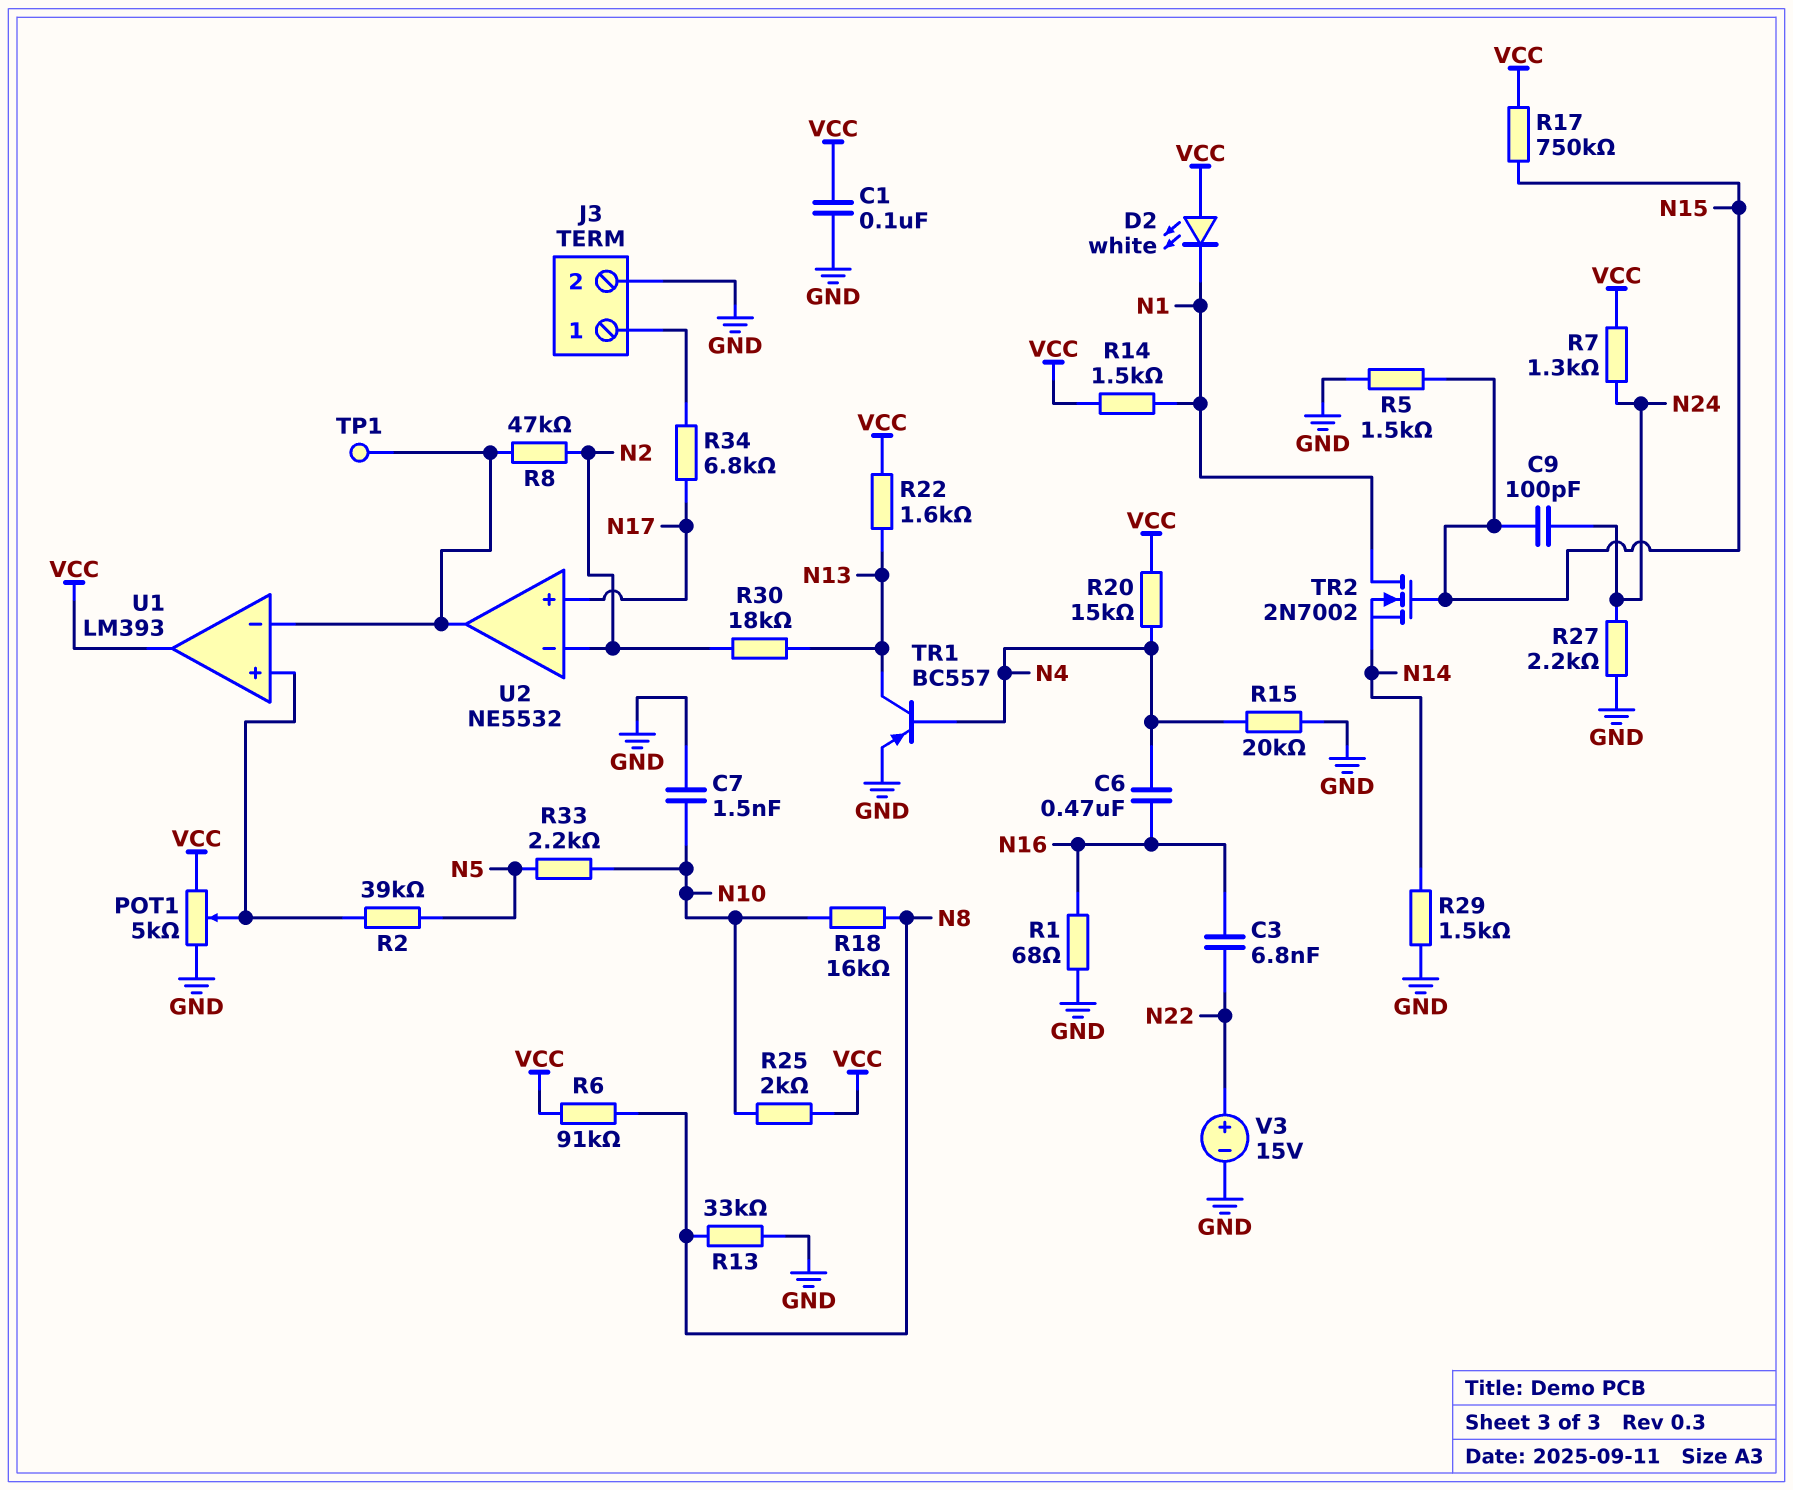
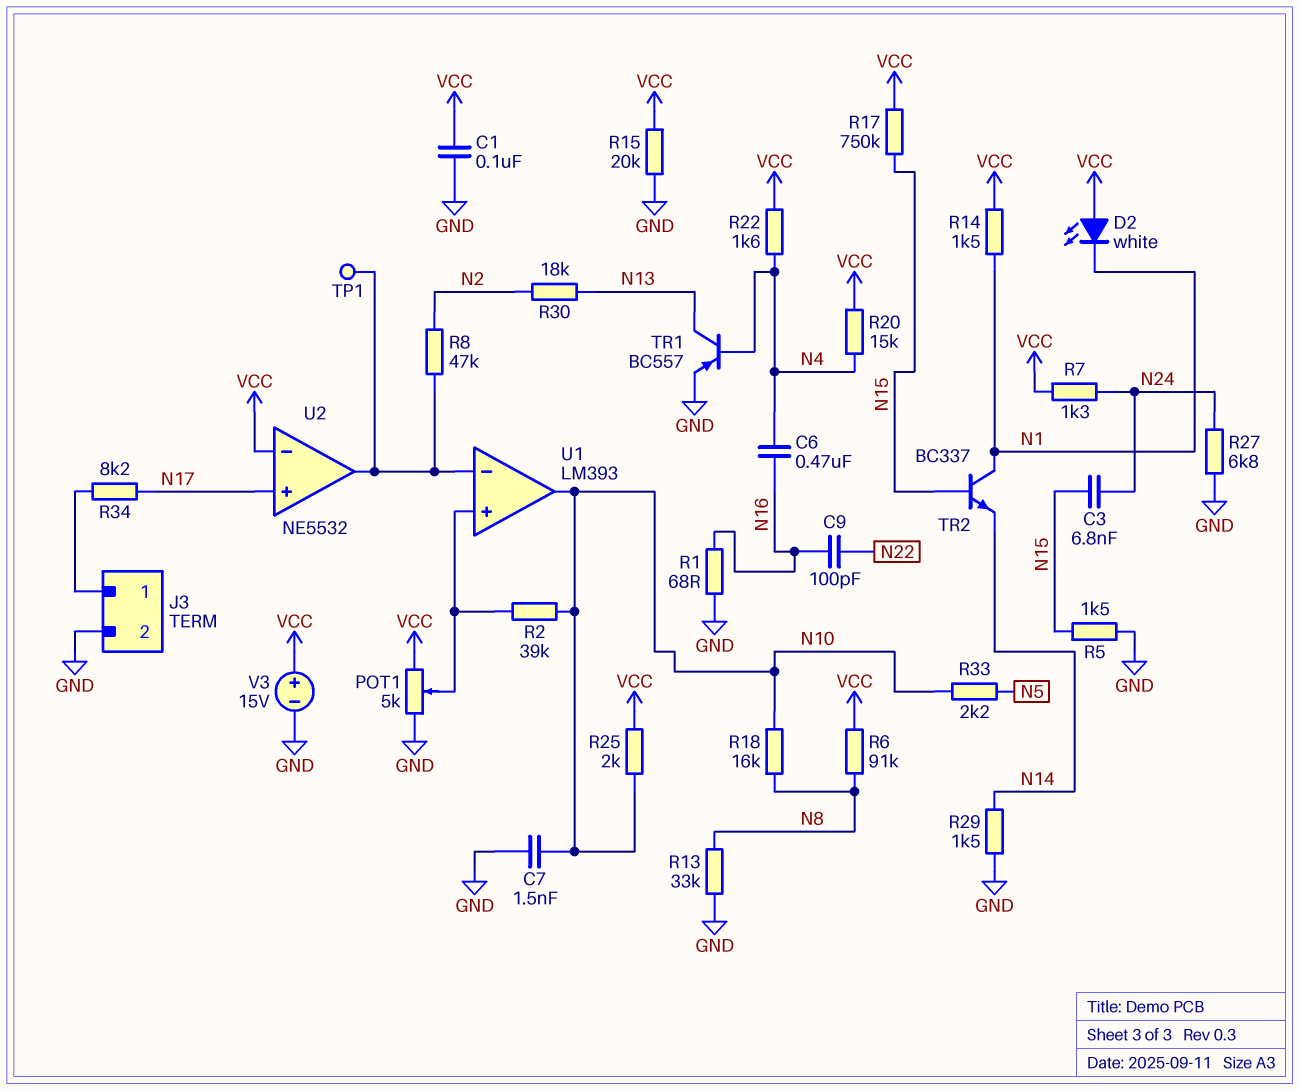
C3: 6.8nF (N16, N22) -> 6.8nF (N15, N24)
C9: 100pF (N15, N24) -> 100pF (N16, N22)
R2: 39k (N5, U1/in+) -> 39k (N10, U1/in+)
R15: 20k (GND, N4) -> 20k (GND, VCC)
R22: 1.6k (N13, VCC) -> 1.6k (N4, VCC)
R27: 2.2k (GND, N24) -> 6.8k (GND, N24)
R34: 6.8k (J3/1, N17) -> 8.2k (J3/1, N17)
TR2: NMOS 2N7002 (G N15, D N1, S N14) -> NPN BC337 (B N15, C N1, E N14)
U1 pin out: VCC -> N10
U2 pin in-: N2 -> VCC
V3: 15V (plus N22, minus GND) -> 15V (plus VCC, minus GND)

